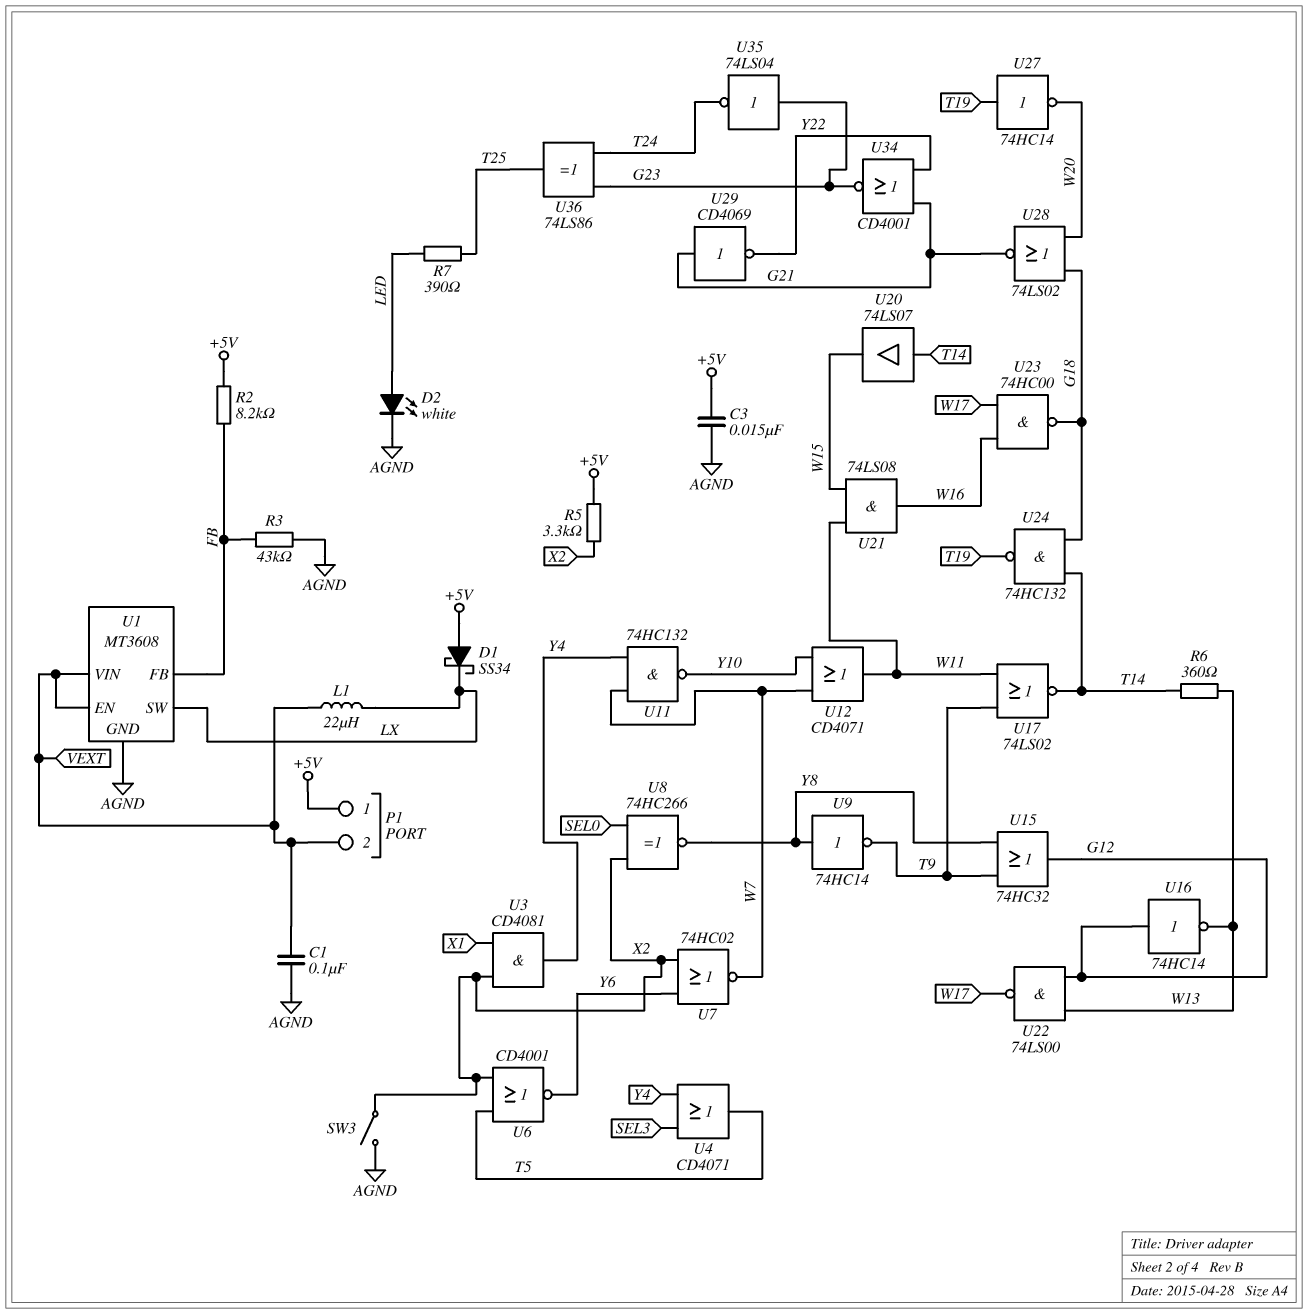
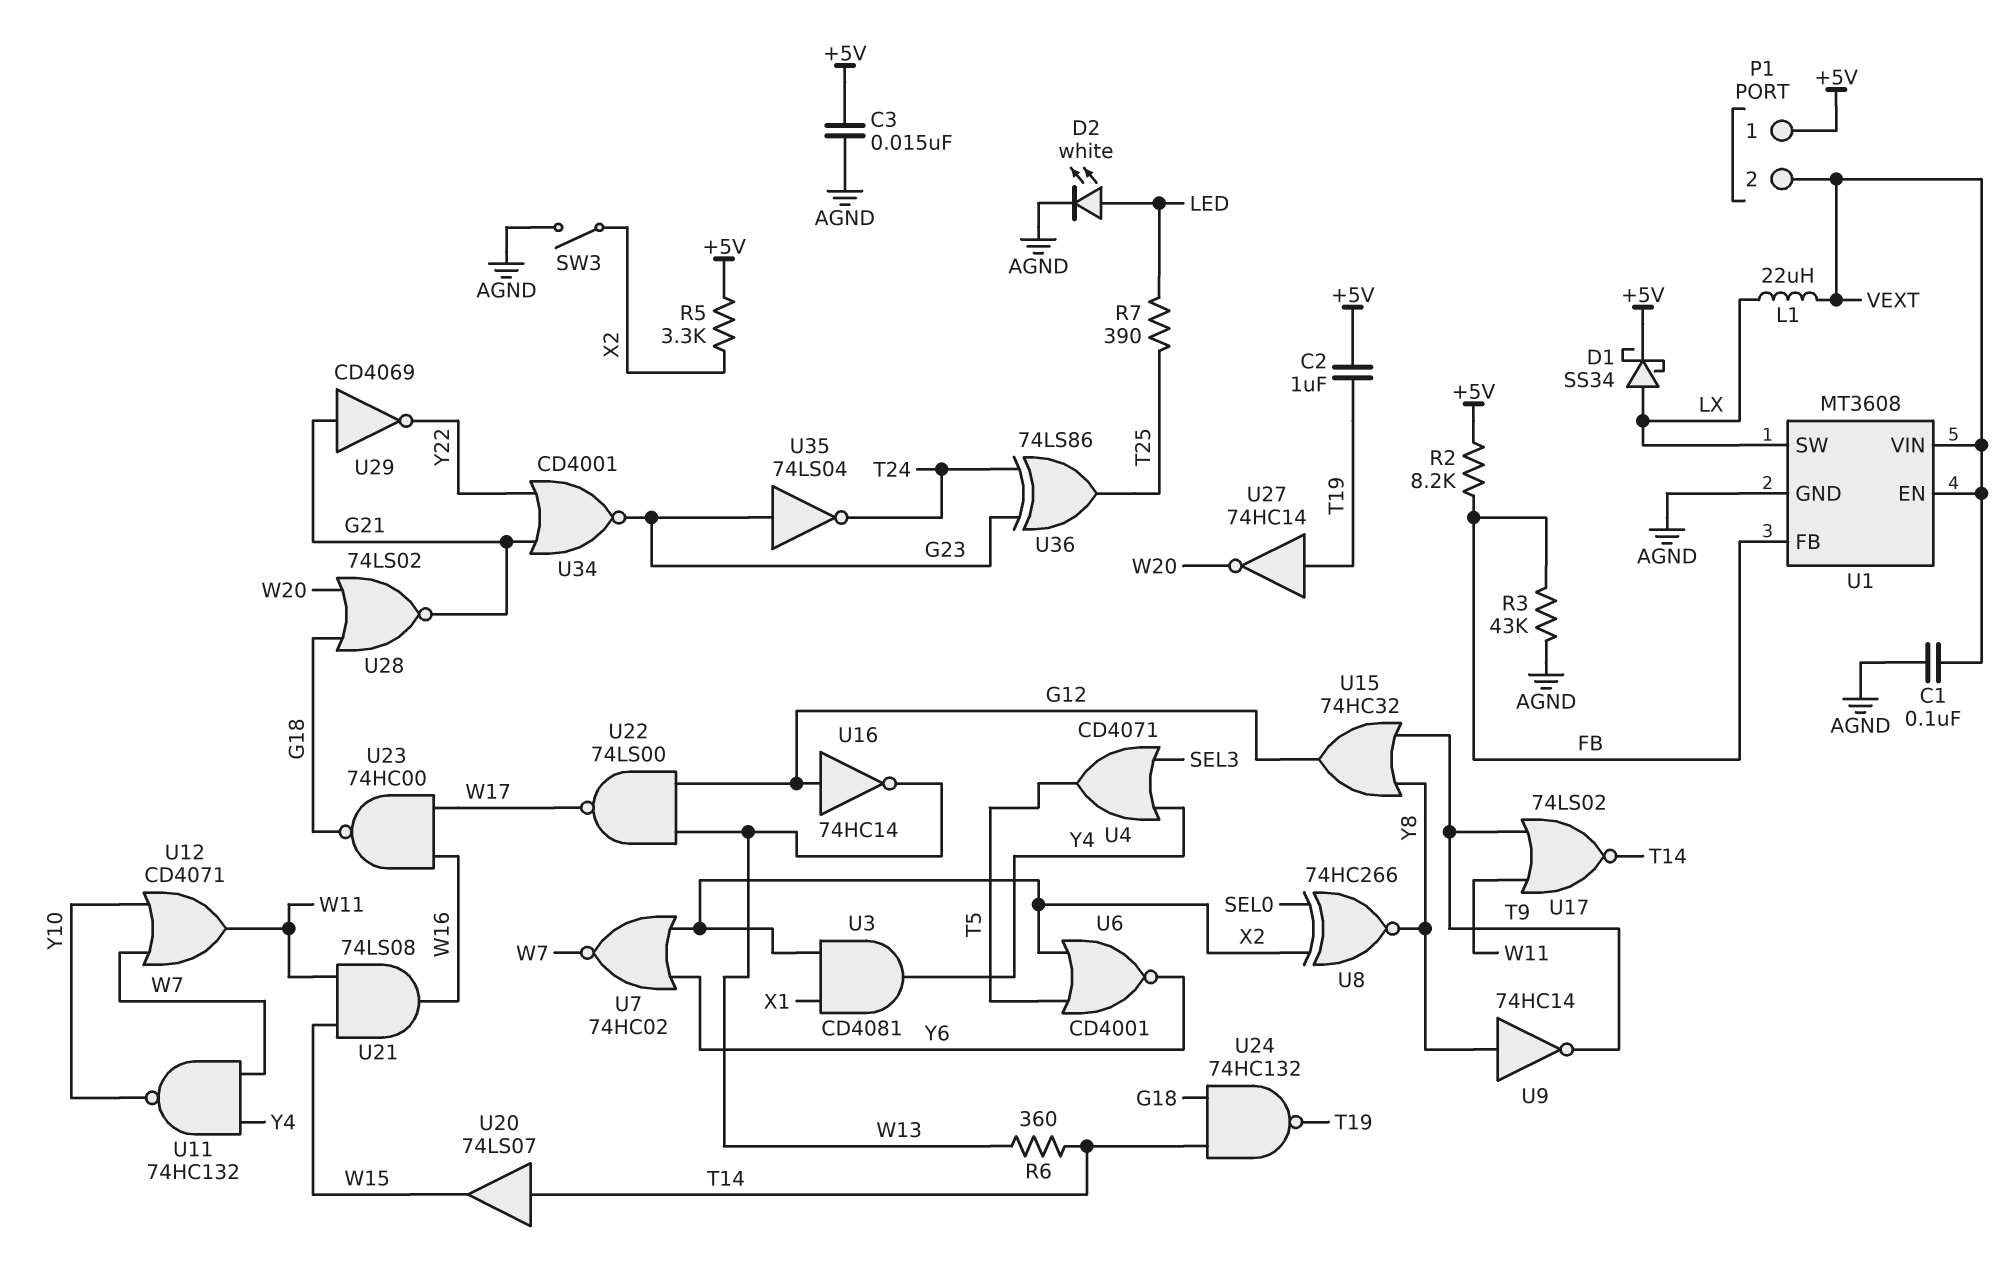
C2: none -> 1uF (+5V, T19)
D1: schottky SS34 (A +5V, K LX) -> schottky SS34 (A LX, K +5V)

